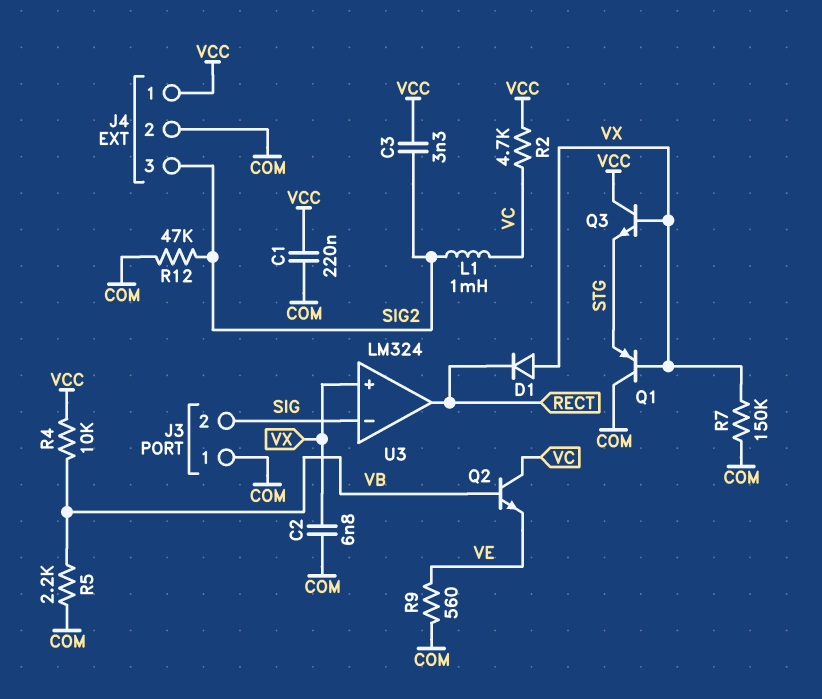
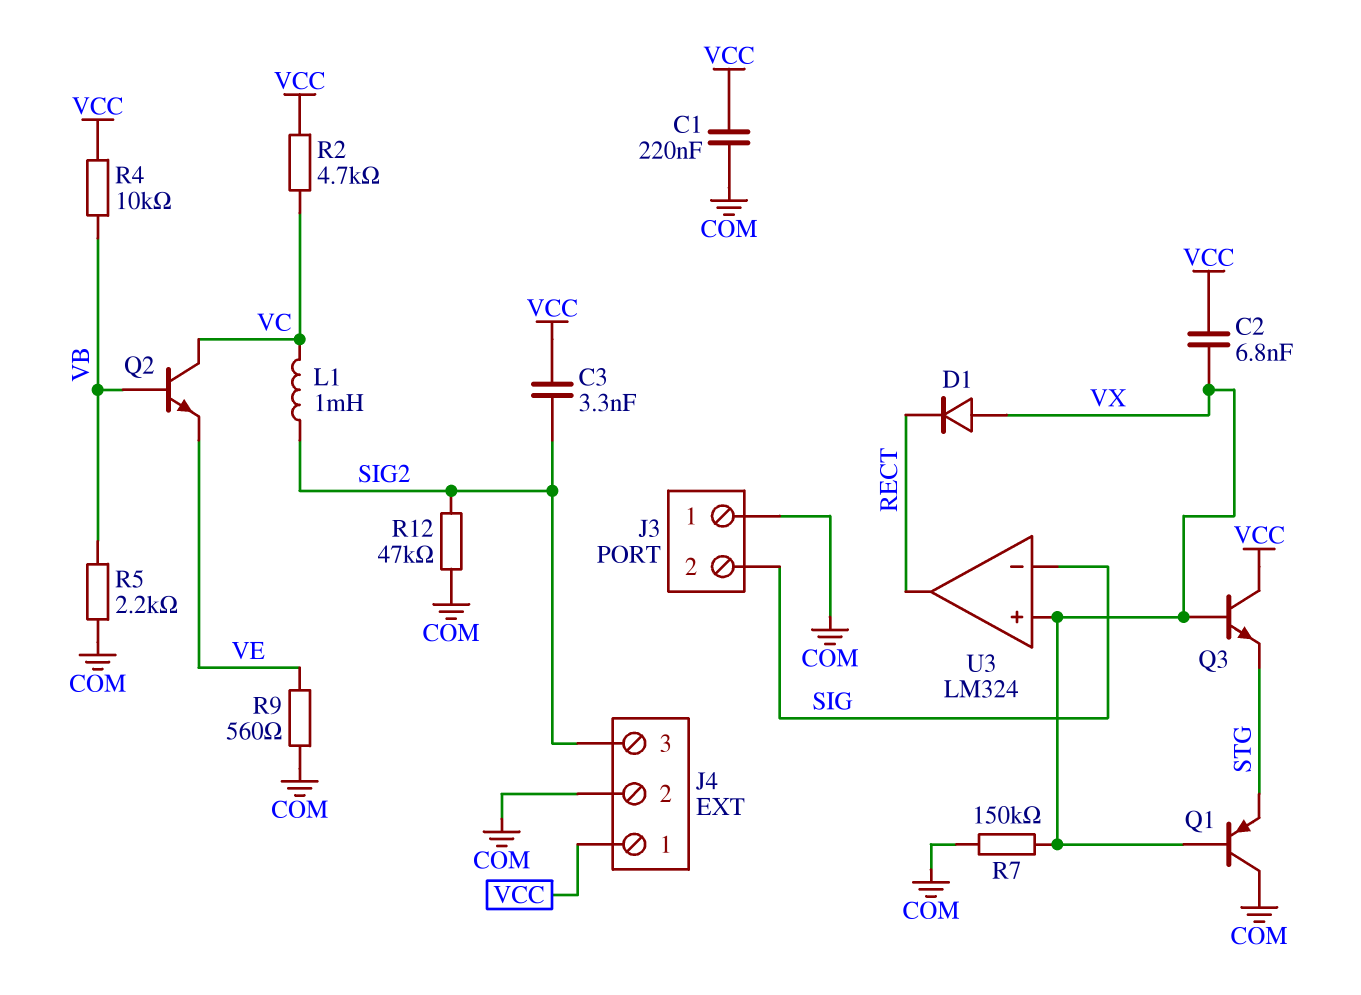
C2: 6.8nF (COM, VX) -> 6.8nF (VCC, VX)

